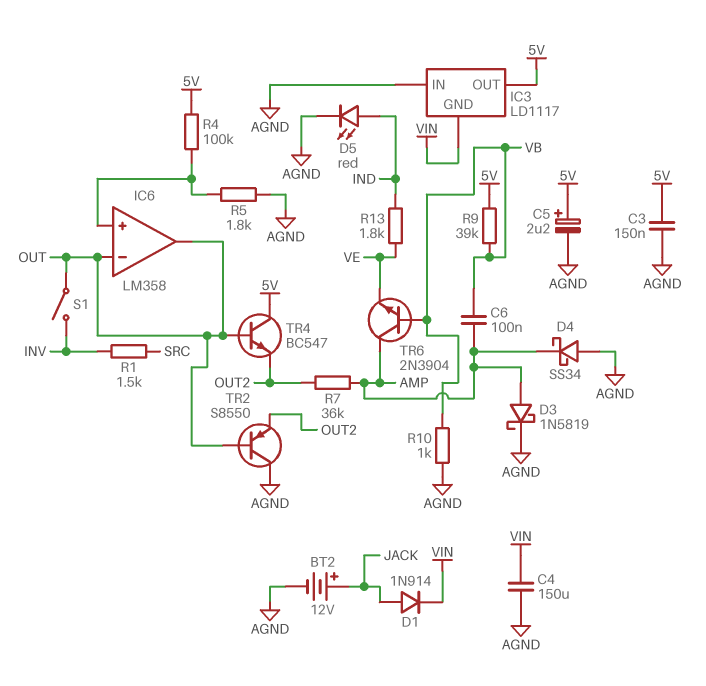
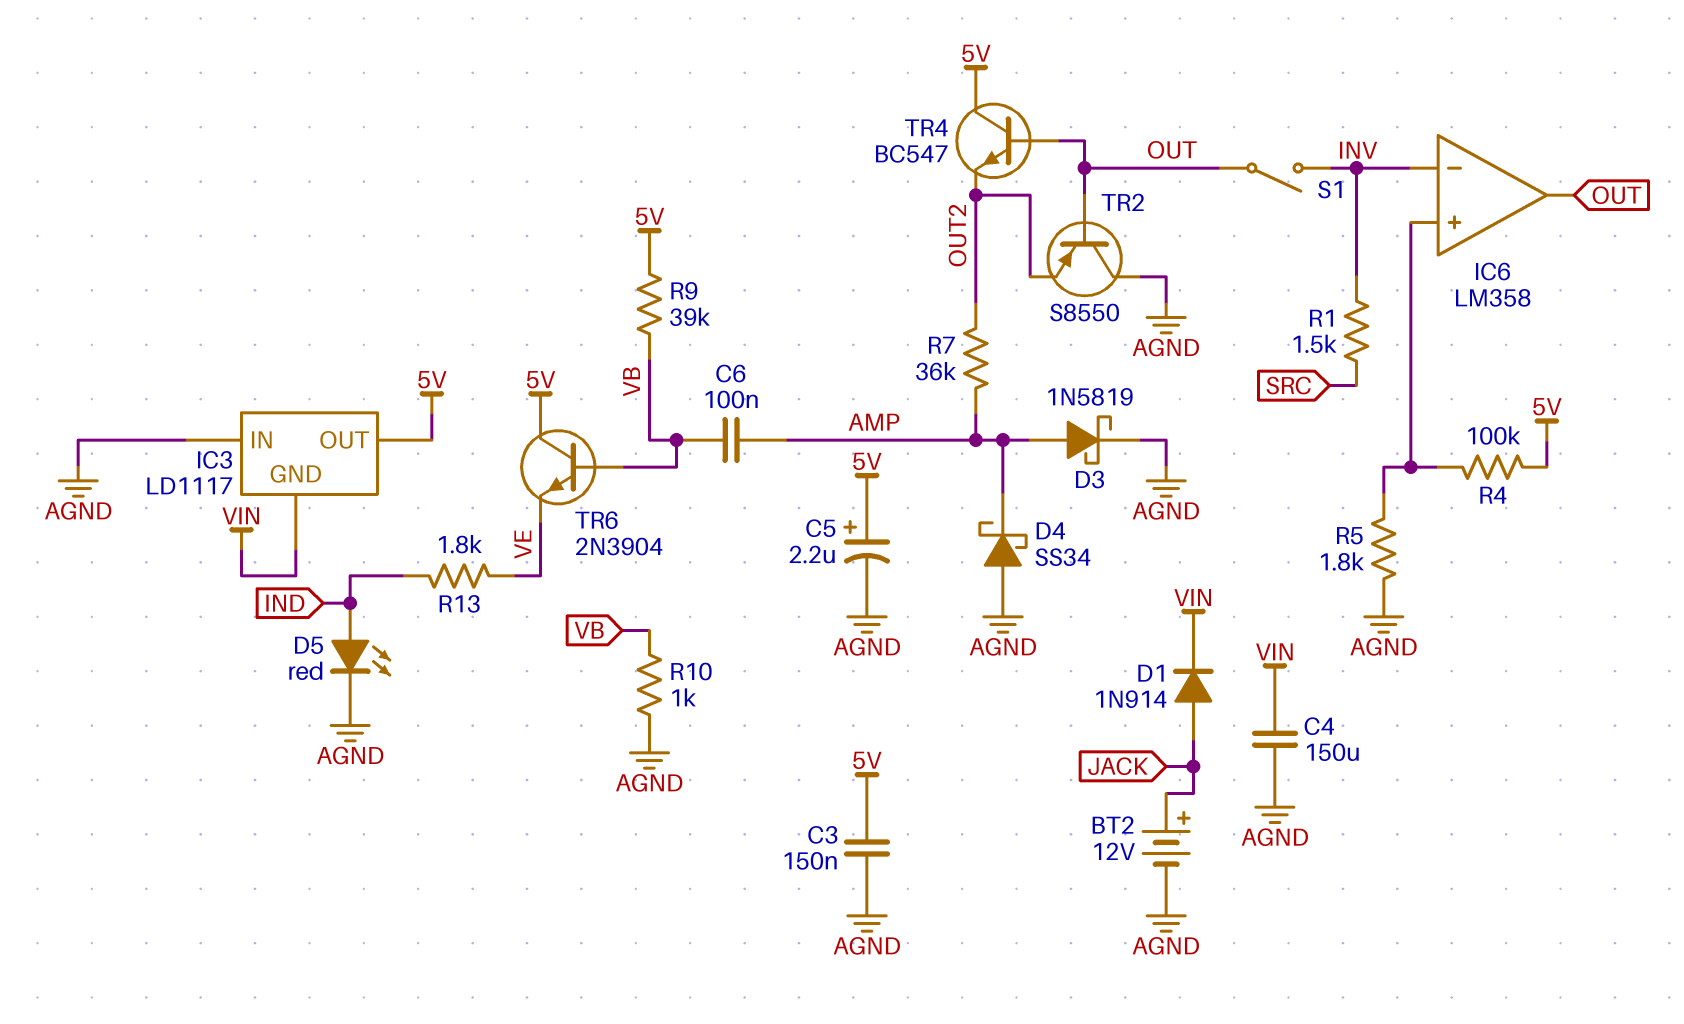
IC6 pin in-: OUT -> INV
TR6: NPN 2N3904 (B VB, C AMP, E VE) -> NPN 2N3904 (B VB, C 5V, E VE)

